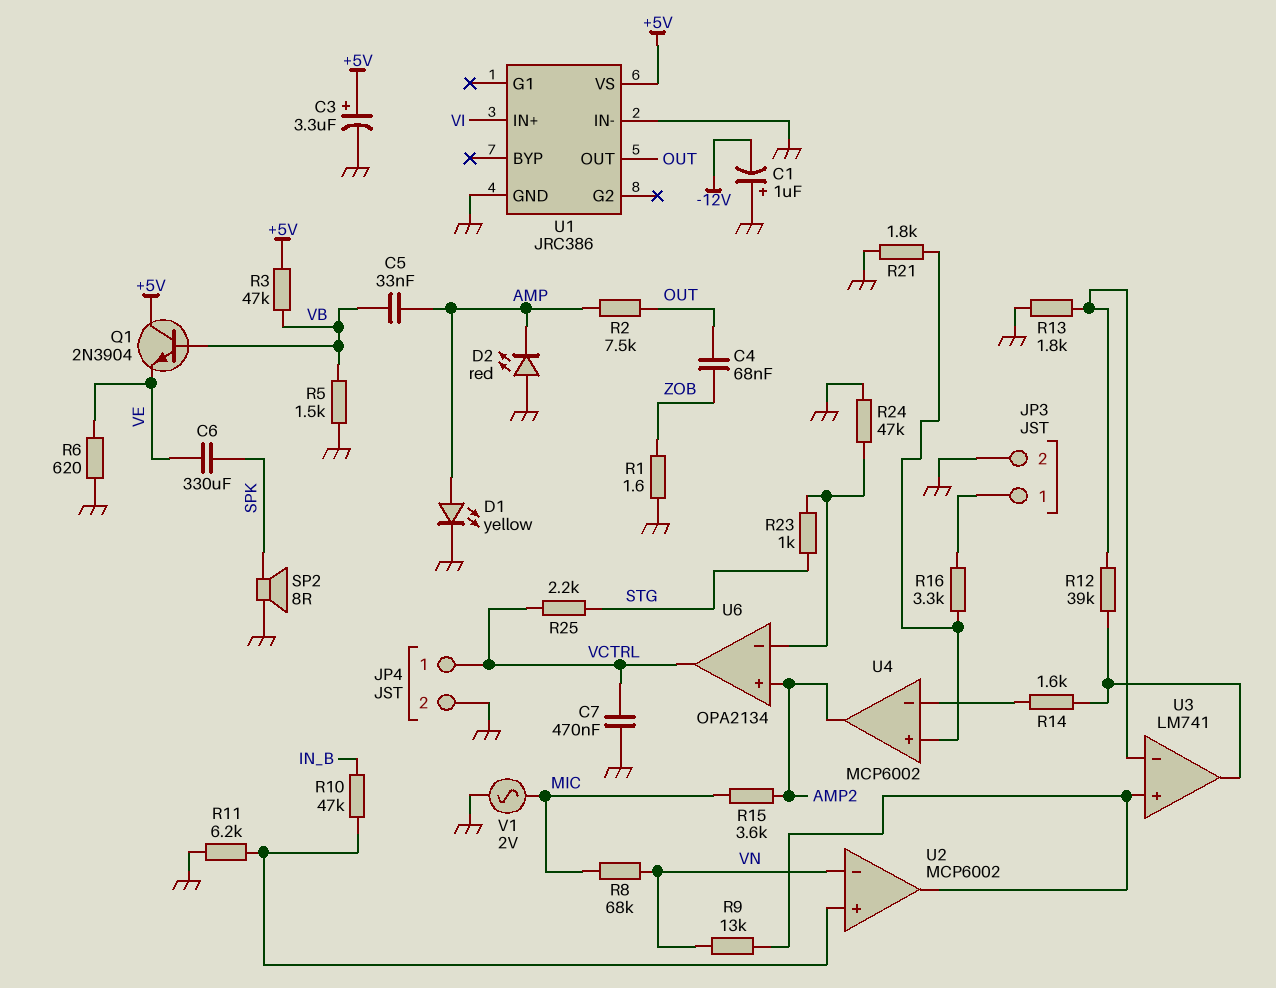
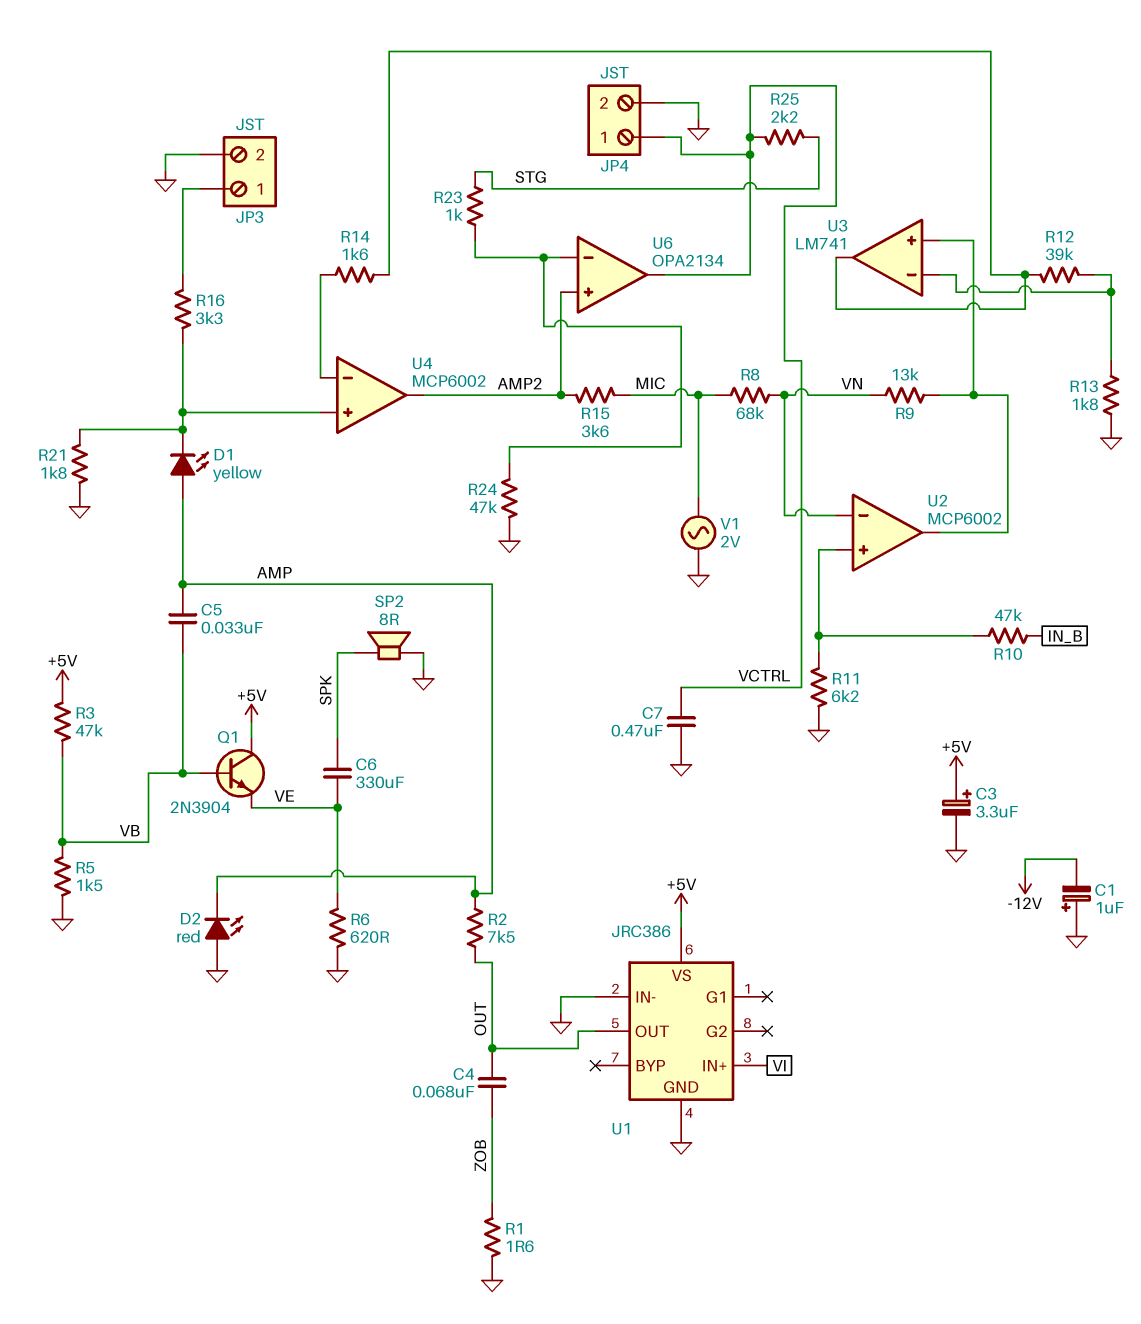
D1: LED yellow (A AMP, K GND) -> LED yellow (A AMP, K U4/in+)

